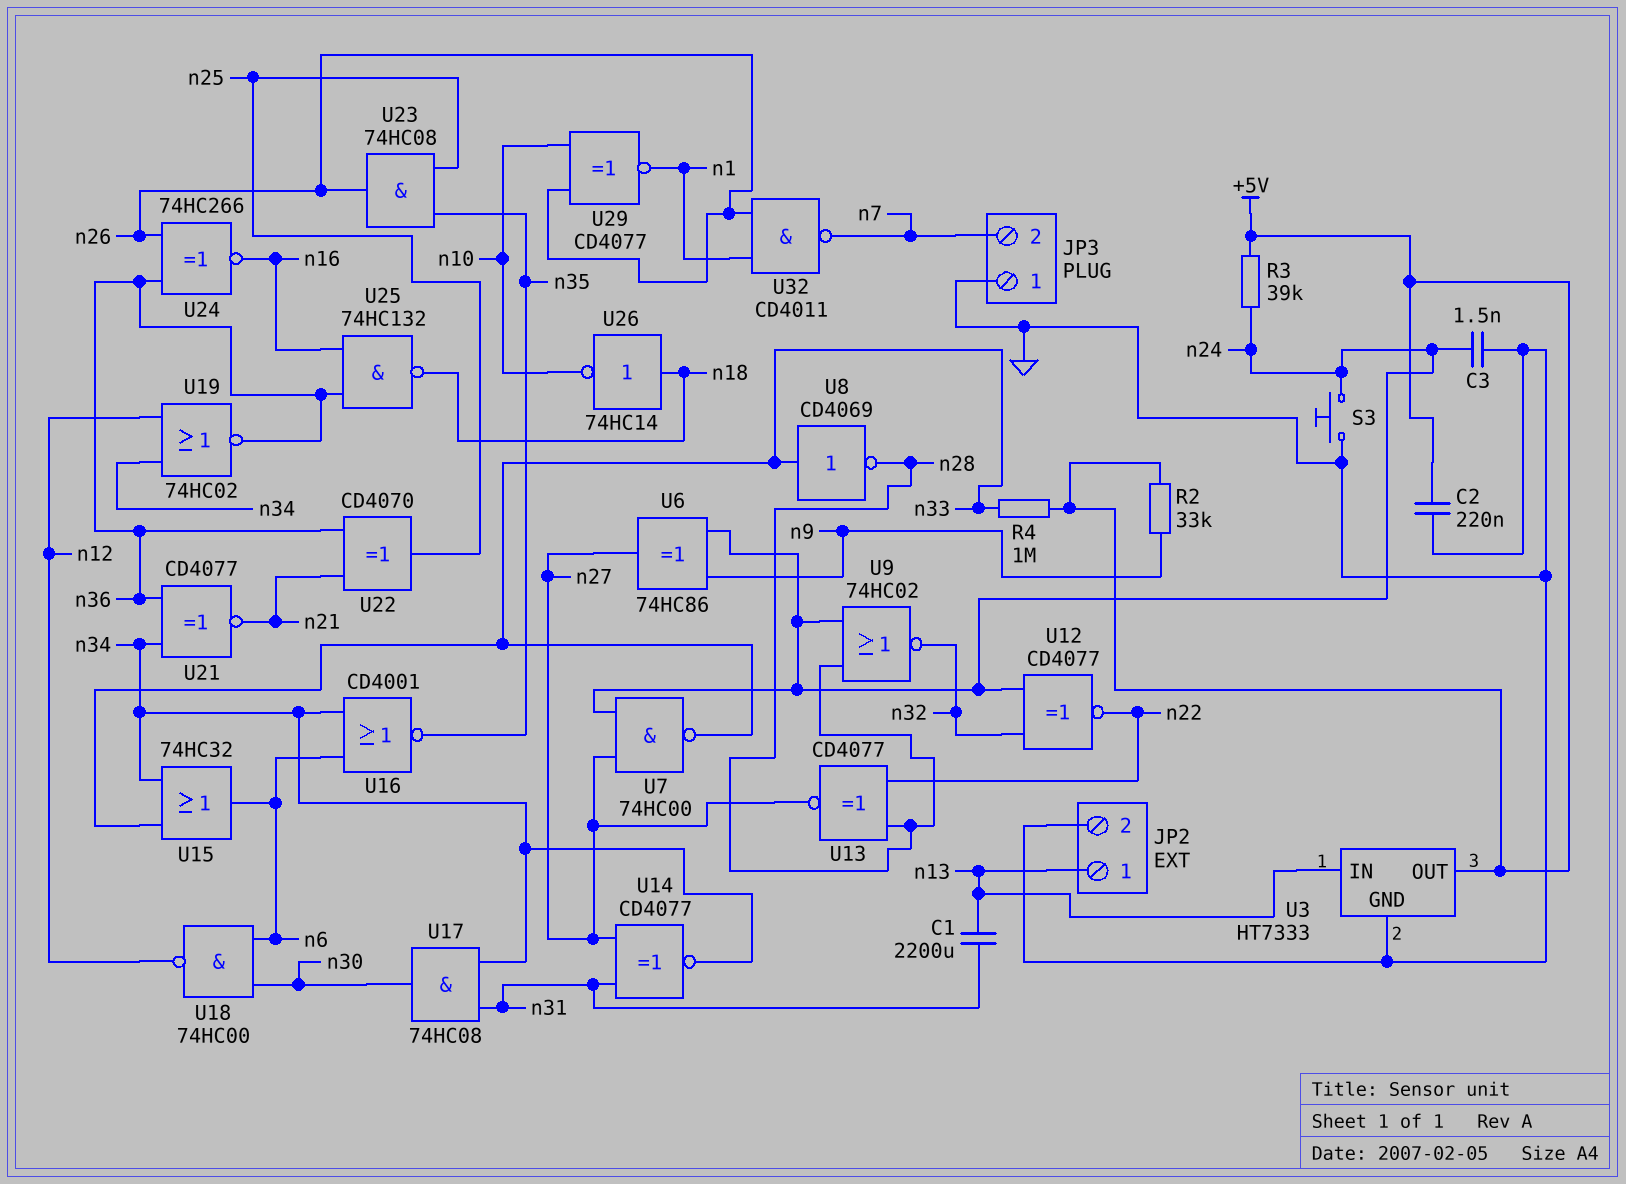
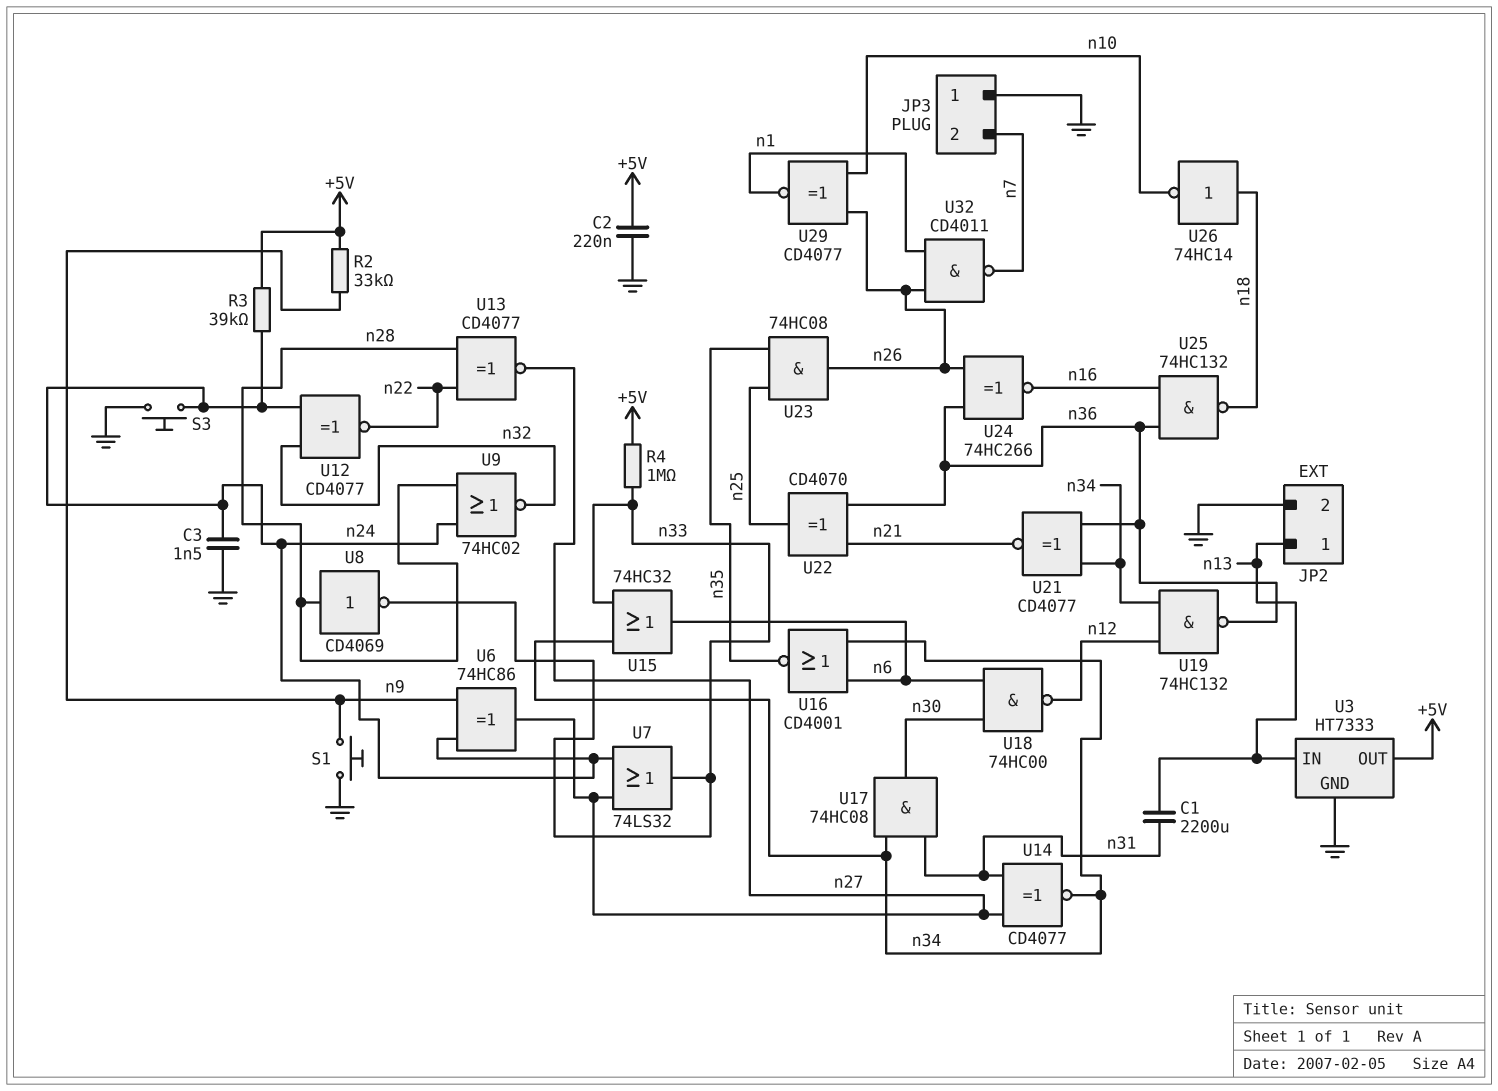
S1: none -> button (GND, n9)
U7: NAND 74HC00 (in n24, in n27, out n33) -> OR 74LS32 (in n24, in n27, out n33)
U8: NOT CD4069 (in n33, out n28) -> NOT CD4069 (in n28, out n33)
U19: NOR 74HC02 (in n12, in n34, out n36) -> NAND 74HC132 (in n12, in n34, out n36)

